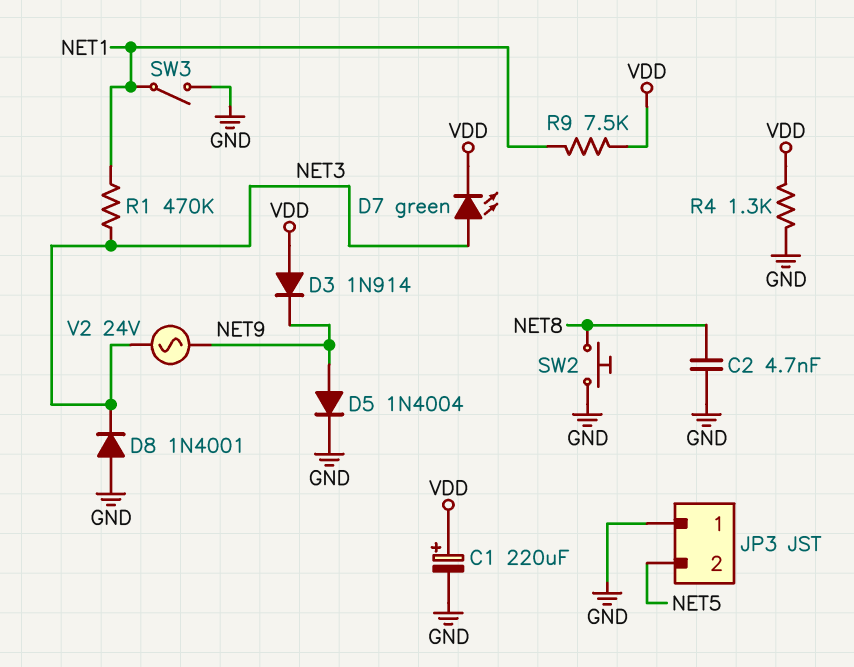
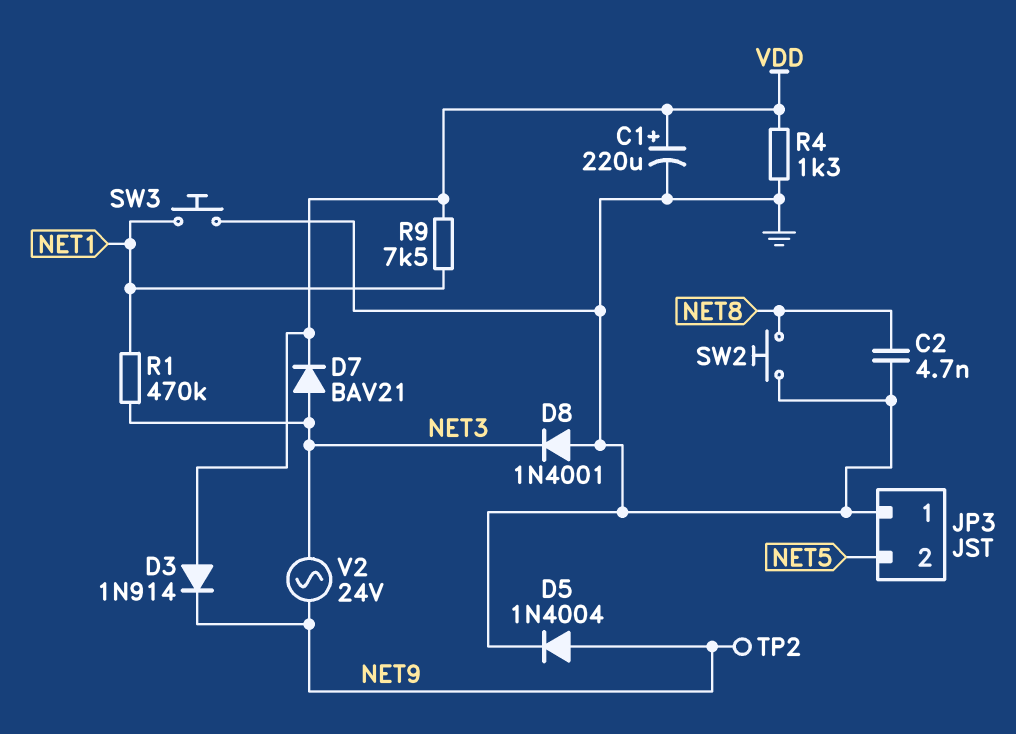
D7: LED green (A NET3, K VDD) -> diode BAV21 (A NET3, K VDD)
SW3: switch (GND, NET1) -> button (GND, NET1)
TP2: none -> test point (NET9)

